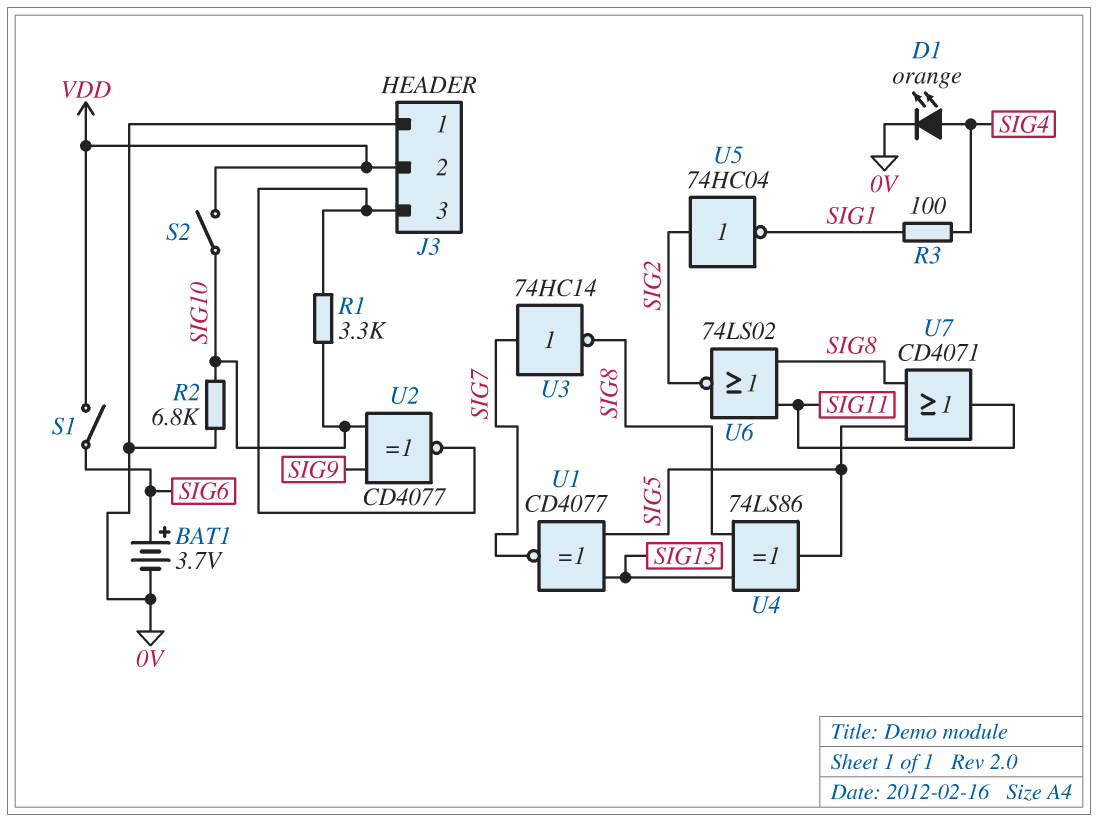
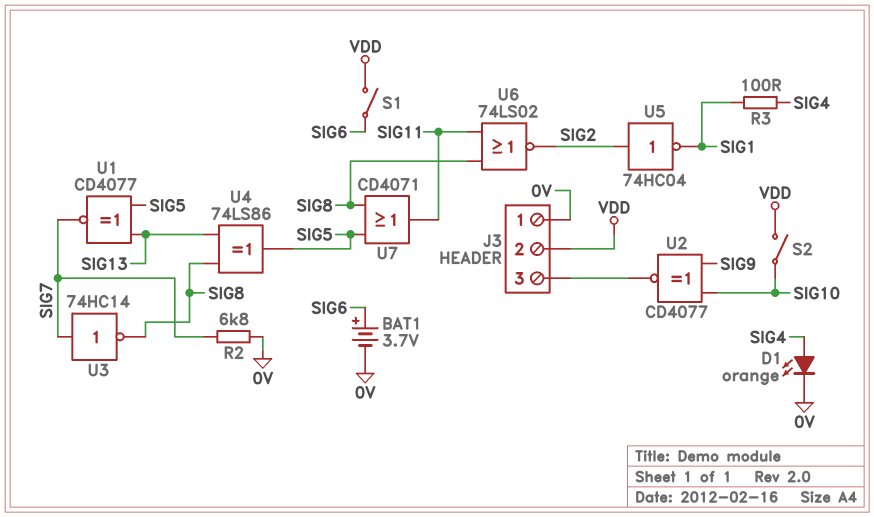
R1: 3.3k (J3/3, SIG10) -> none
R2: 6.8k (0V, SIG10) -> 6.8k (0V, SIG7)

